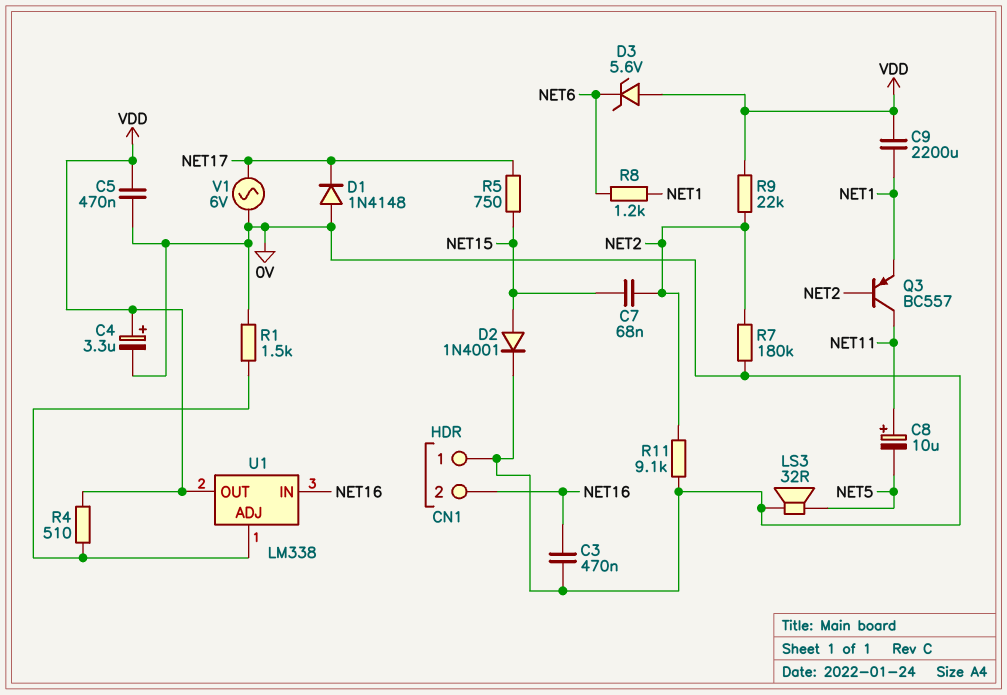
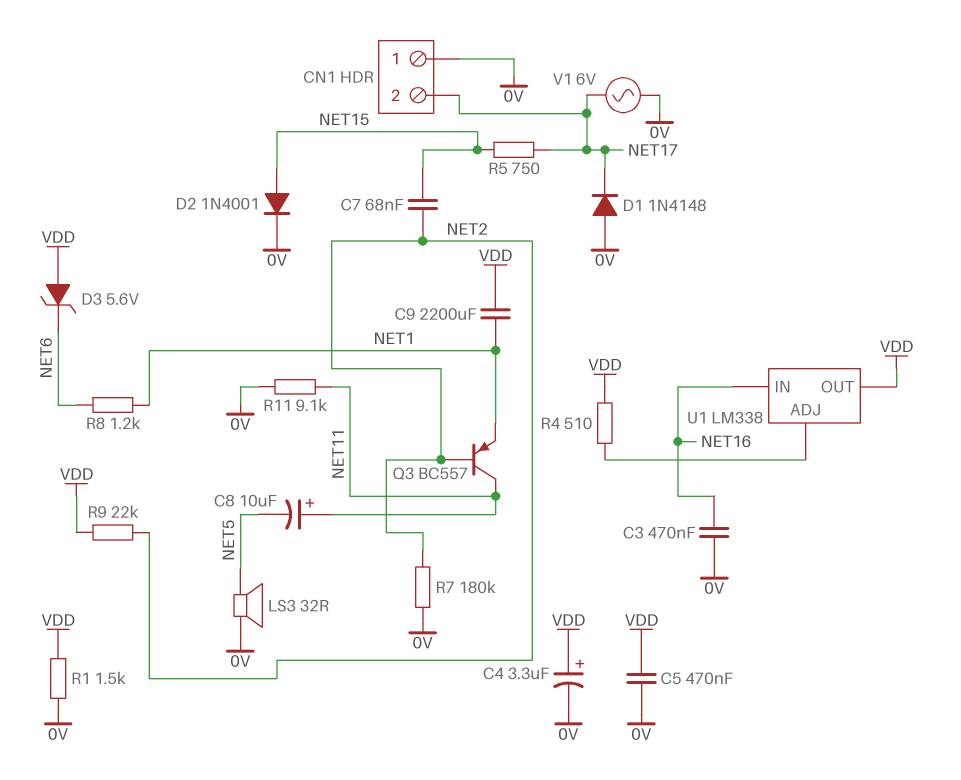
CN1 pin 2: NET16 -> NET17
R1: 1.5k (0V, U1/ADJ) -> 1.5k (0V, VDD)
R11: 9.1k (0V, NET2) -> 9.1k (0V, NET11)

